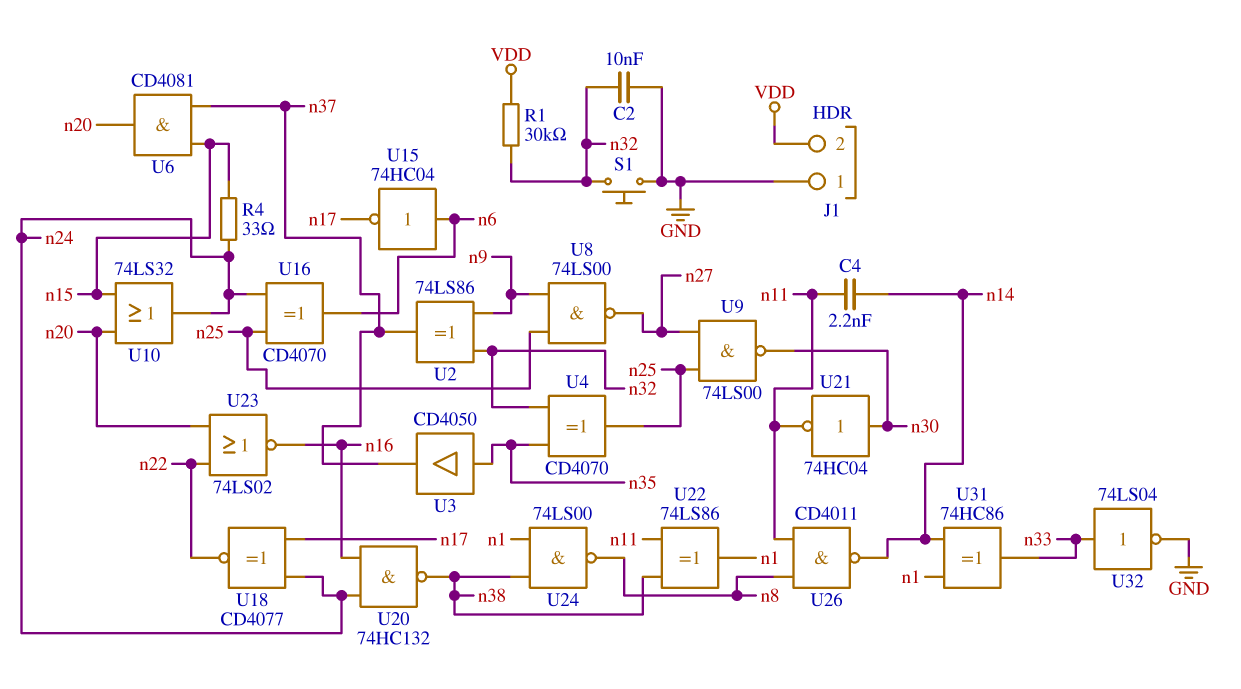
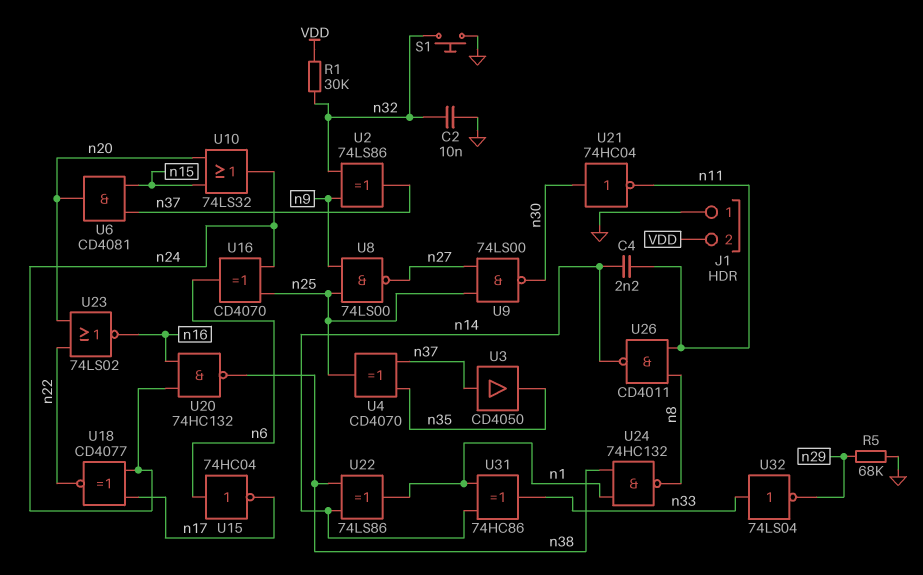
R4: 33 (n15, n24) -> none
R5: none -> 68k (GND, n29)
U3: buffer CD4050 (in n35, out n37) -> buffer CD4050 (in n37, out n35)
U4: XOR CD4070 (in n32, in n35, out n25) -> XOR CD4070 (in n35, in n37, out n25)
U22: XOR 74LS86 (in n11, in n38, out n1) -> XOR 74LS86 (in n14, in n38, out n1)
U24: NAND 74LS00 (in n1, in n38, out n8) -> NAND 74HC132 (in n1, in n38, out n8)
U32: NOT 74LS04 (in n33, out GND) -> NOT 74LS04 (in n33, out n29)

